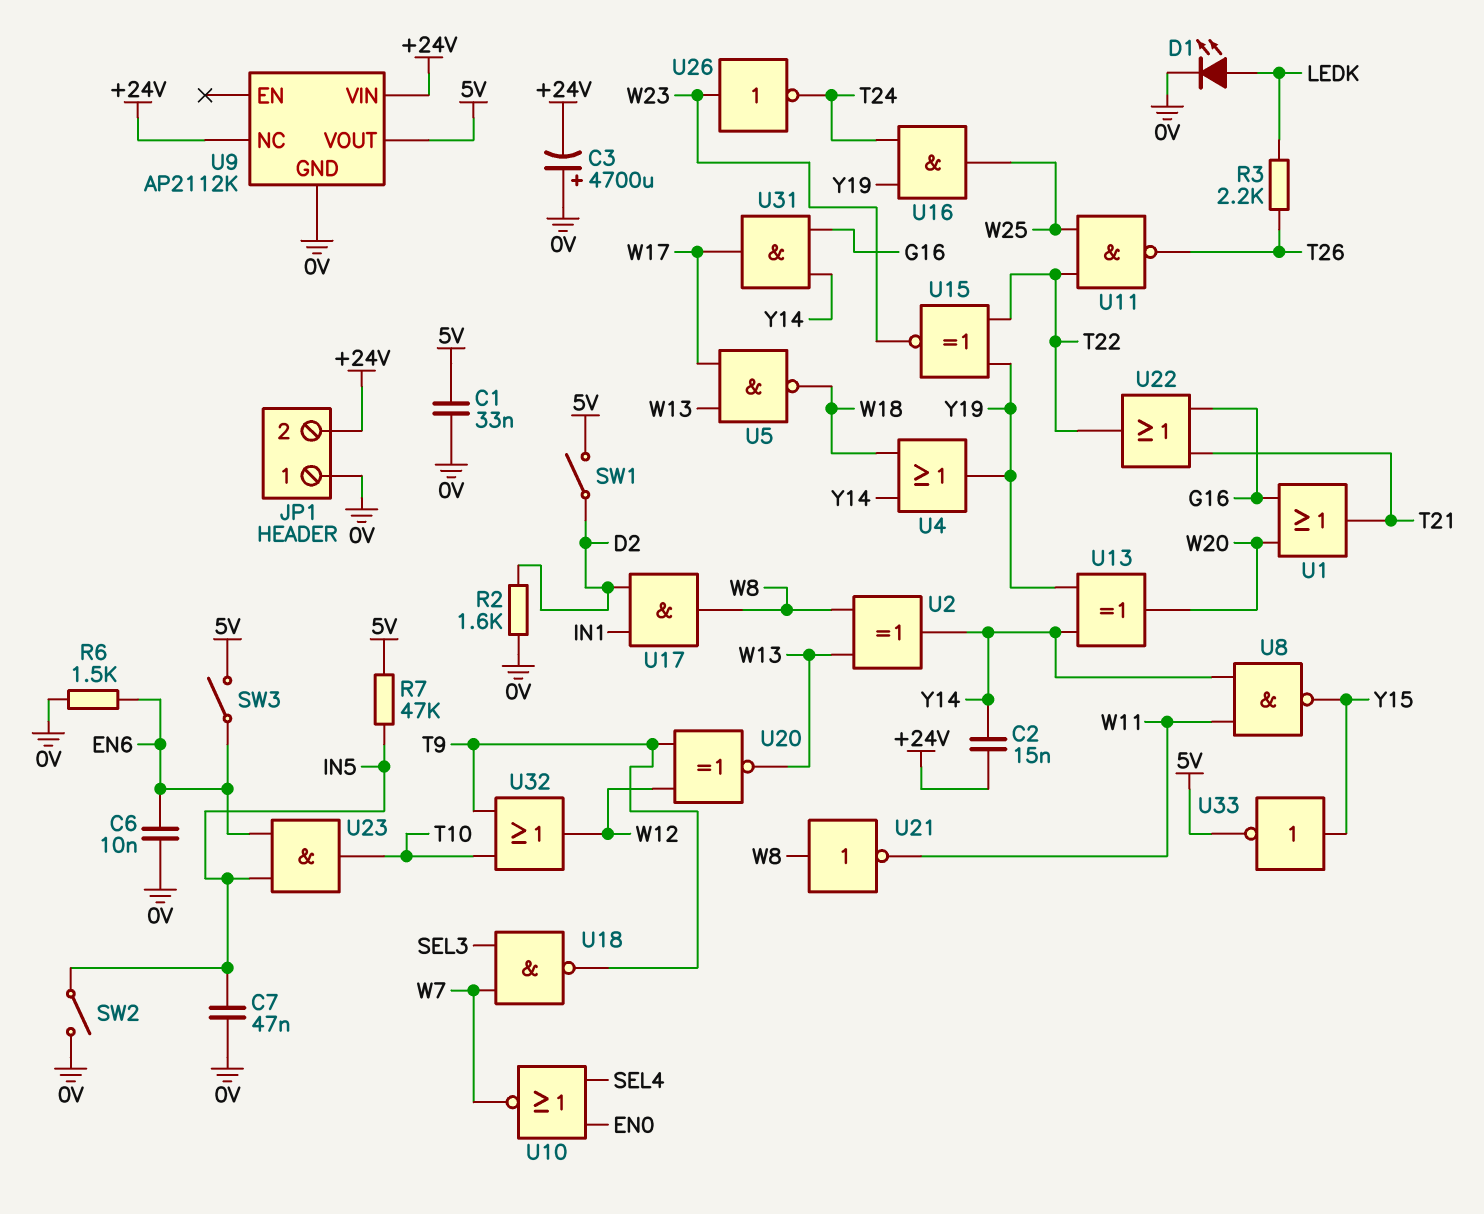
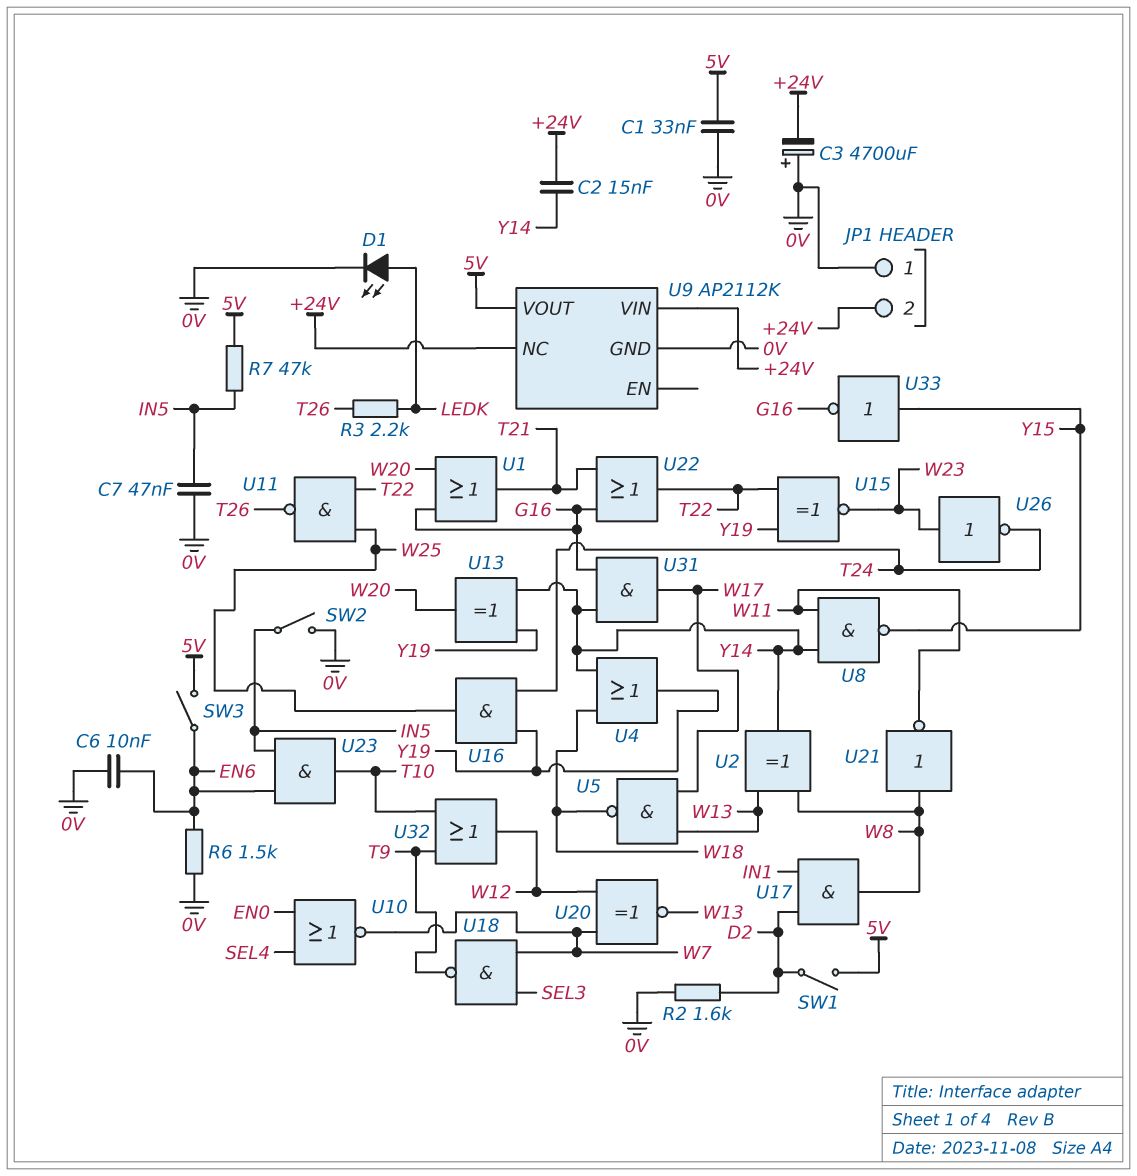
U20: XNOR (in T9, in W12, out W13) -> XNOR (in W7, in W12, out W13)
U33: NOT (in Y15, out 5V) -> NOT (in Y15, out G16)

